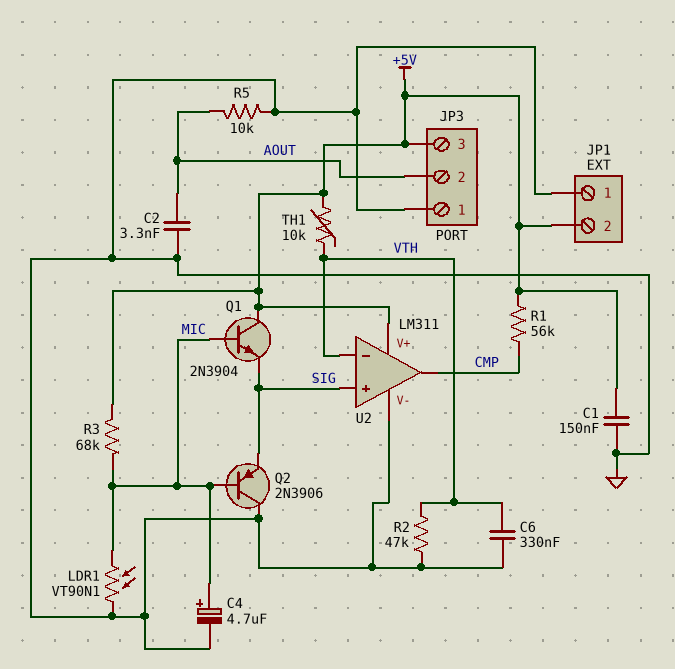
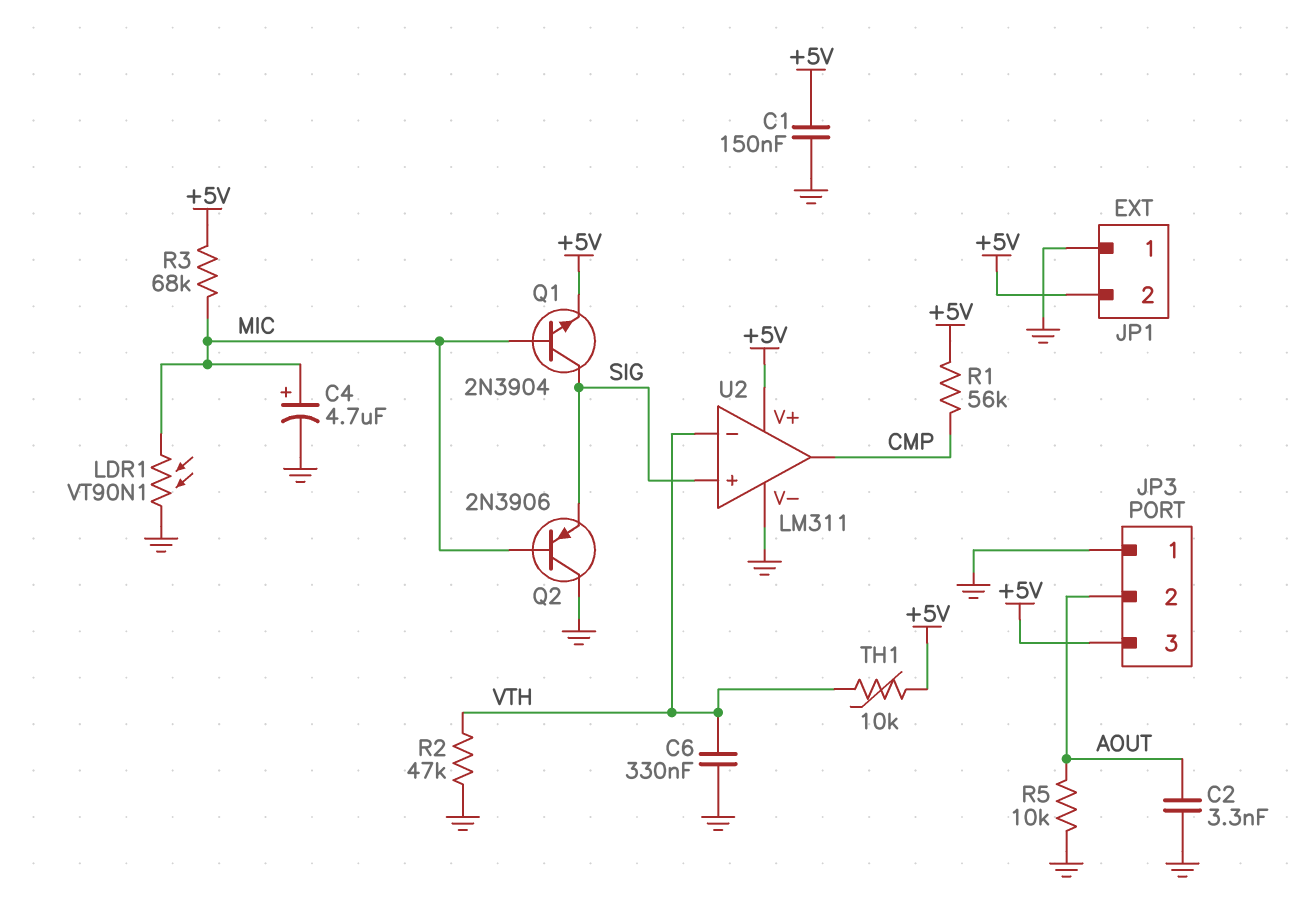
Q1: NPN 2N3904 (B MIC, C +5V, E SIG) -> NPN 2N3904 (B MIC, C SIG, E +5V)

